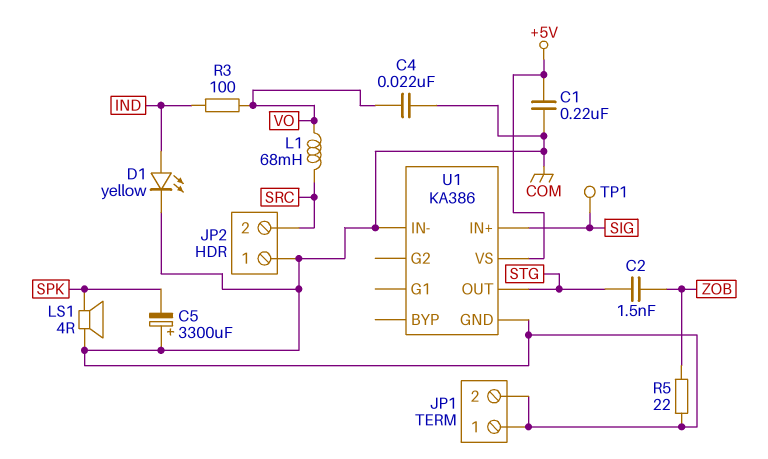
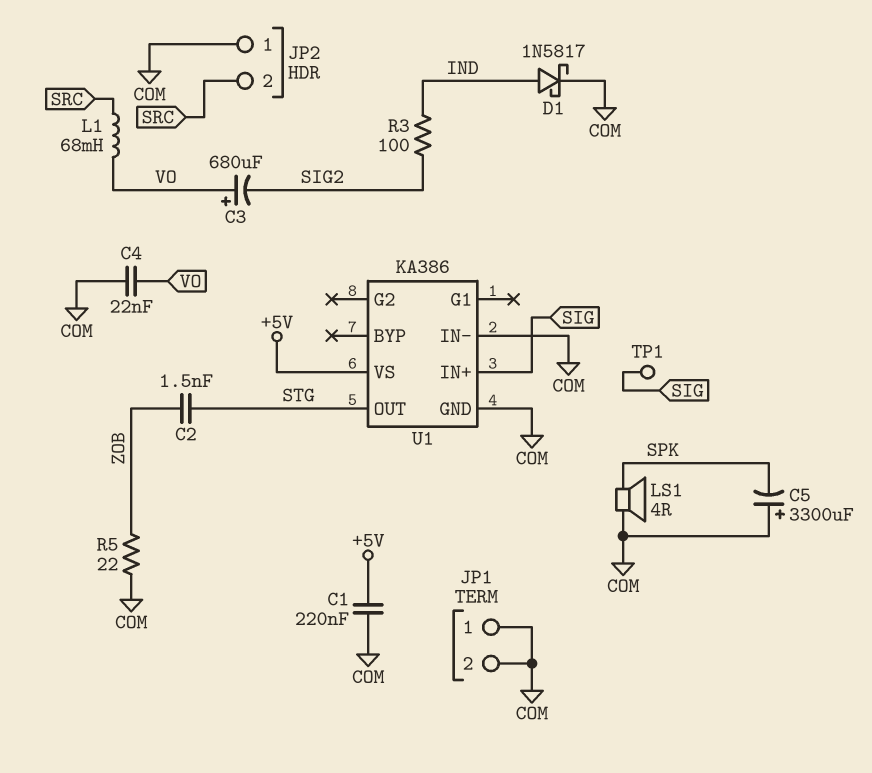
C3: none -> 680uF (plus VO, minus SIG2)
D1: LED yellow (A IND, K COM) -> schottky 1N5817 (A IND, K COM)
R3: 100 (IND, VO) -> 100 (IND, SIG2)

